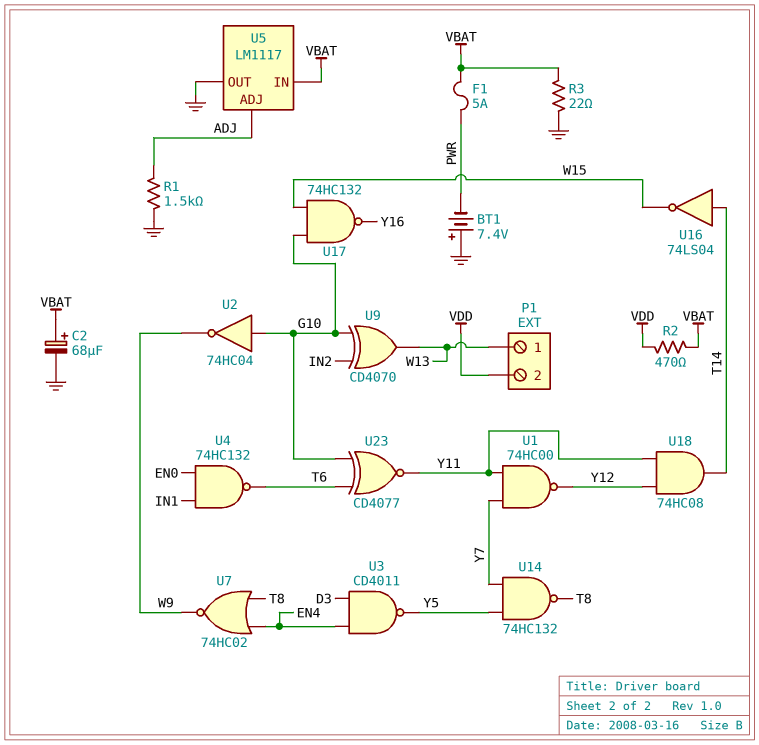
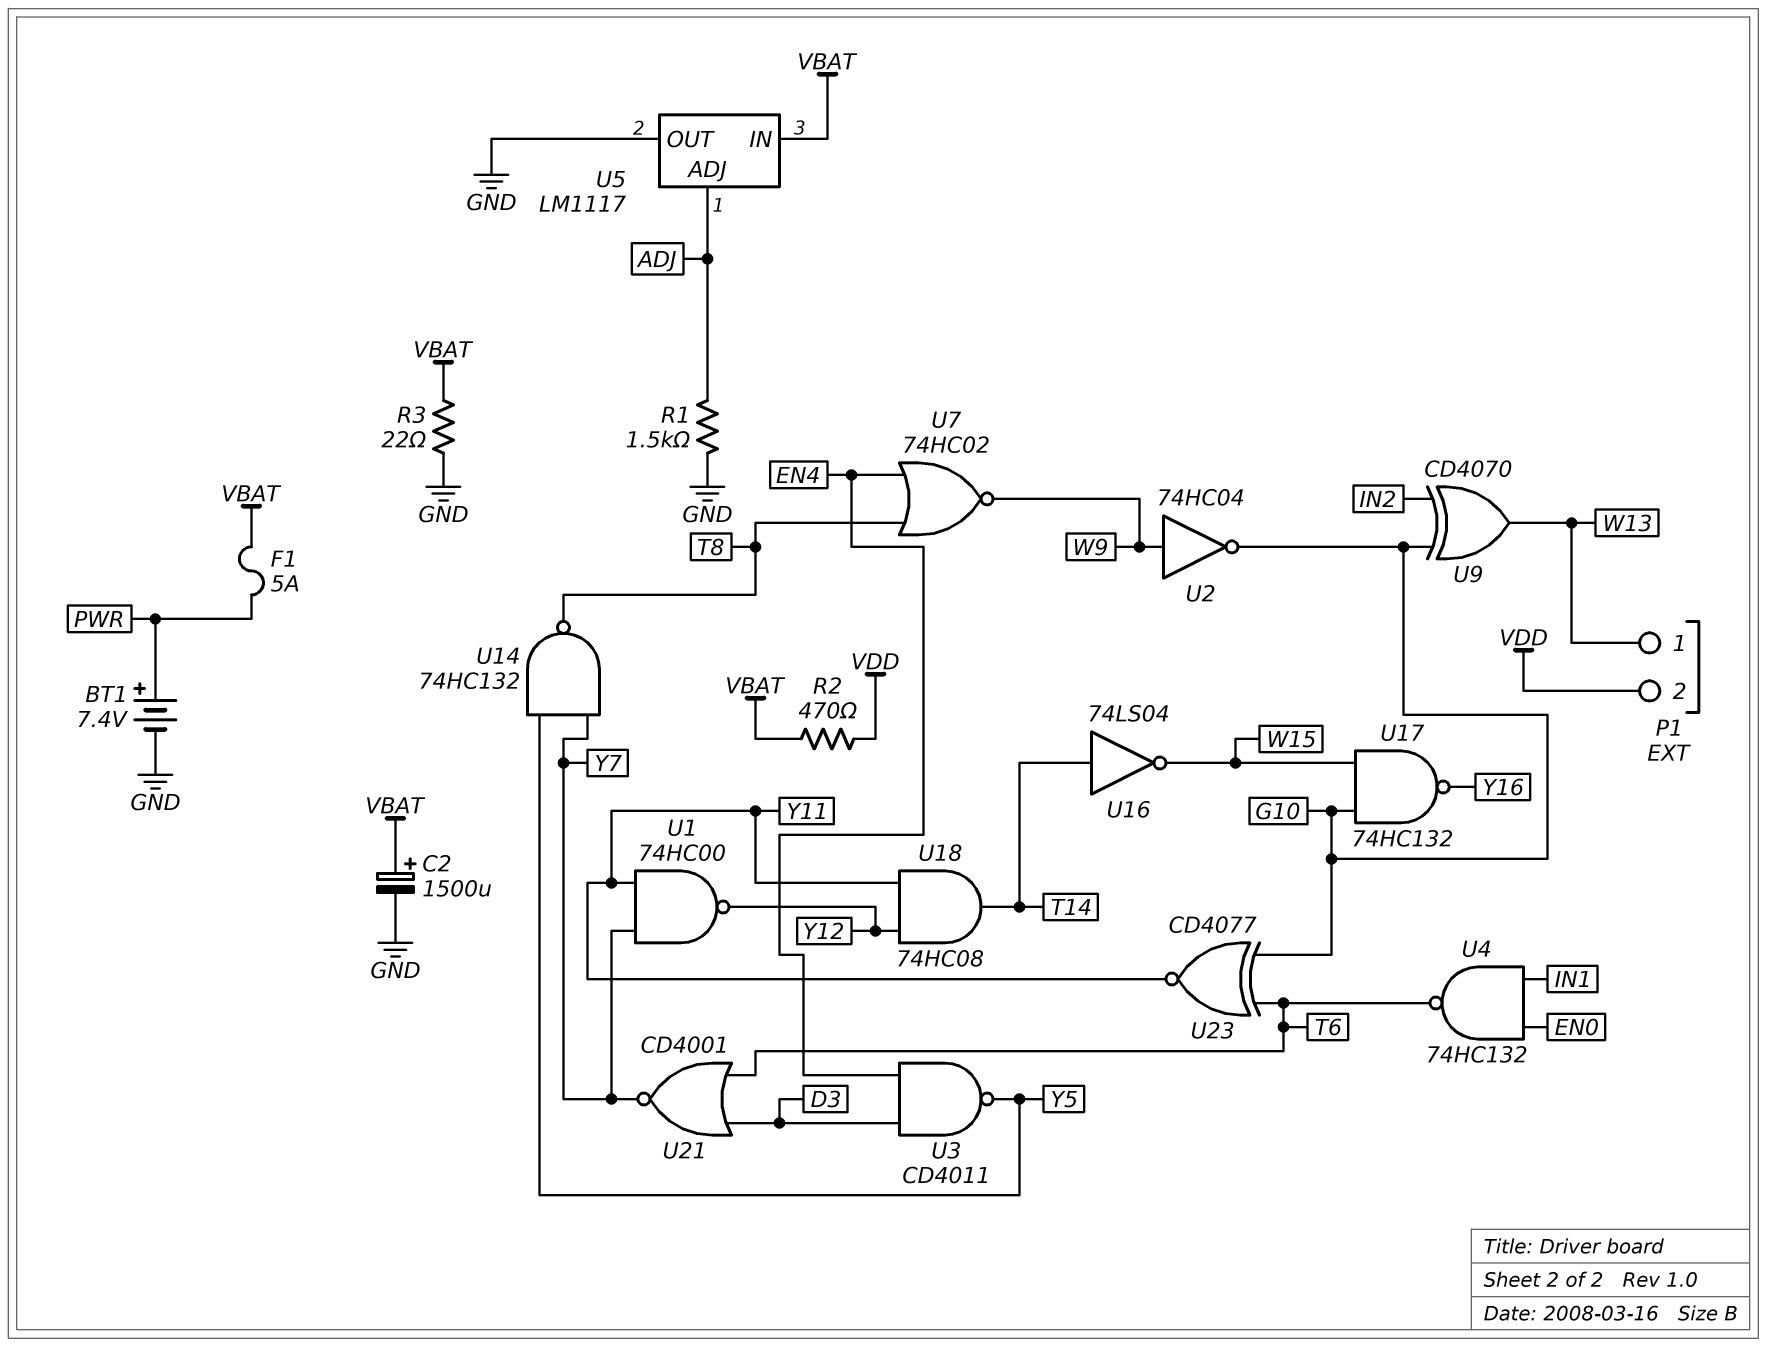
BT1: 7.4V (plus GND, minus PWR) -> 7.4V (plus PWR, minus GND)
C2: 68uF (plus VBAT, minus GND) -> 1500uF (plus VBAT, minus GND)
U2: NOT 74HC04 (in G10, out W9) -> NOT 74HC04 (in W9, out G10)
U21: none -> NOR CD4001 (in D3, in T6, out Y7)

